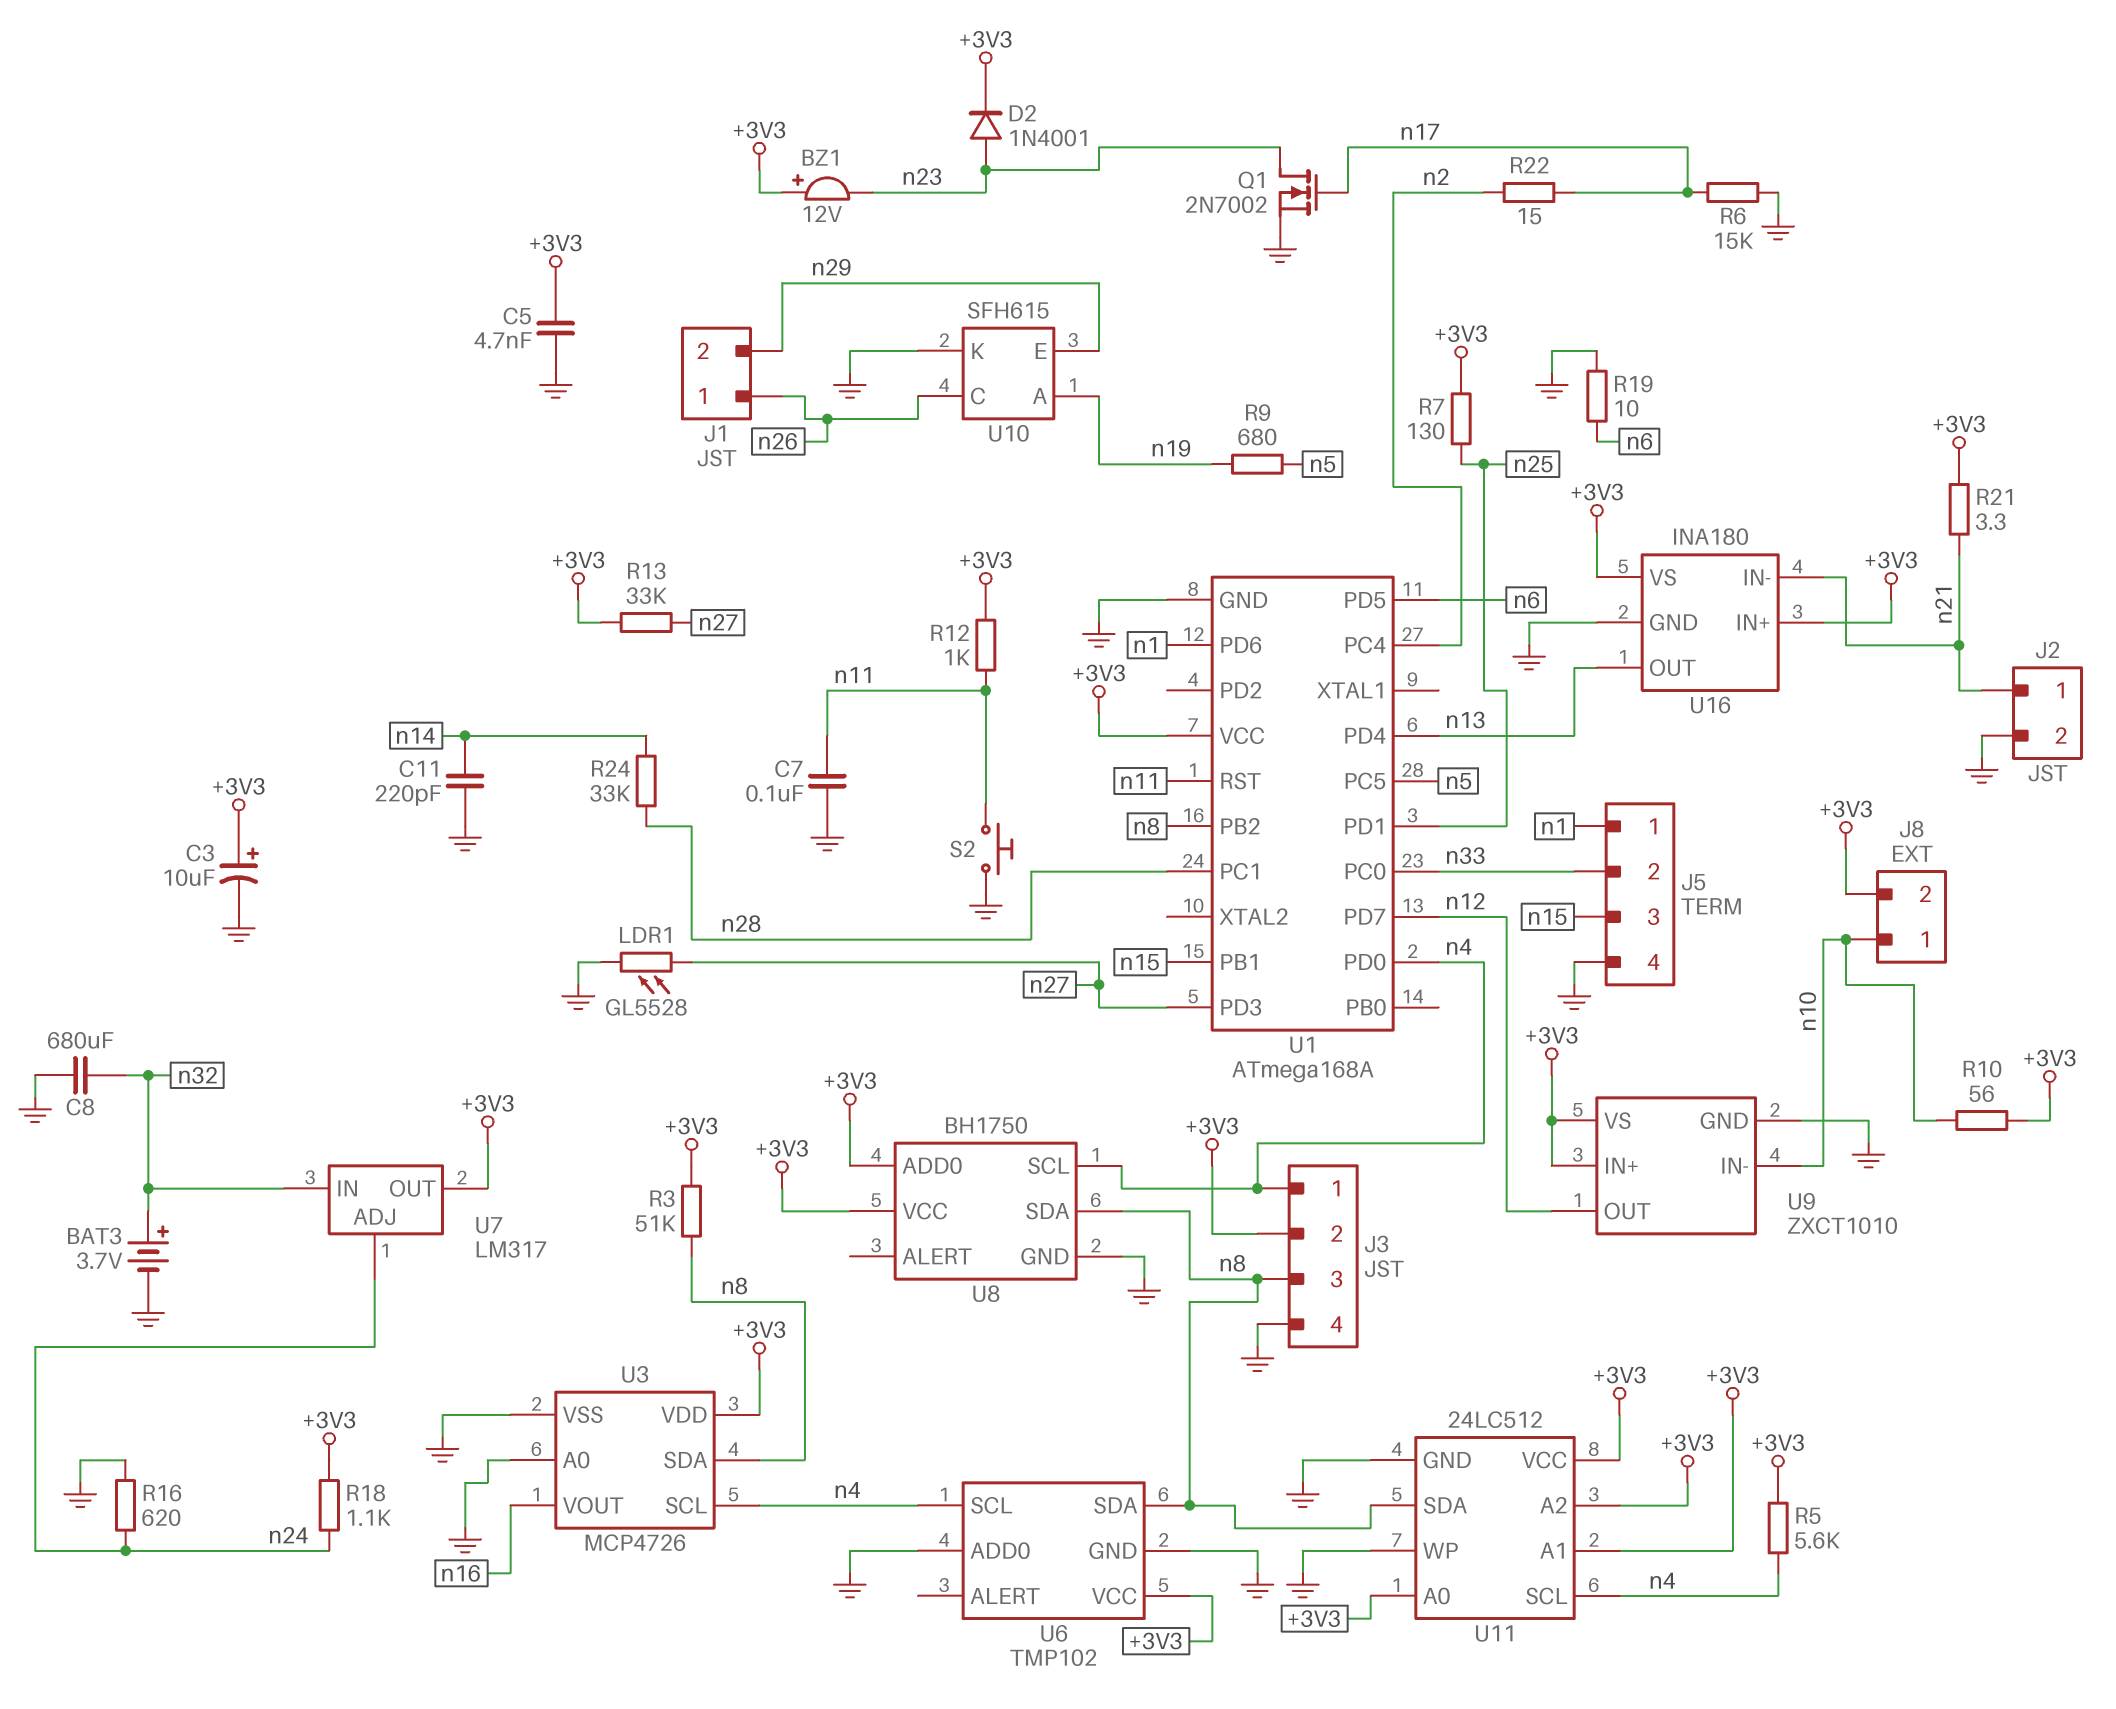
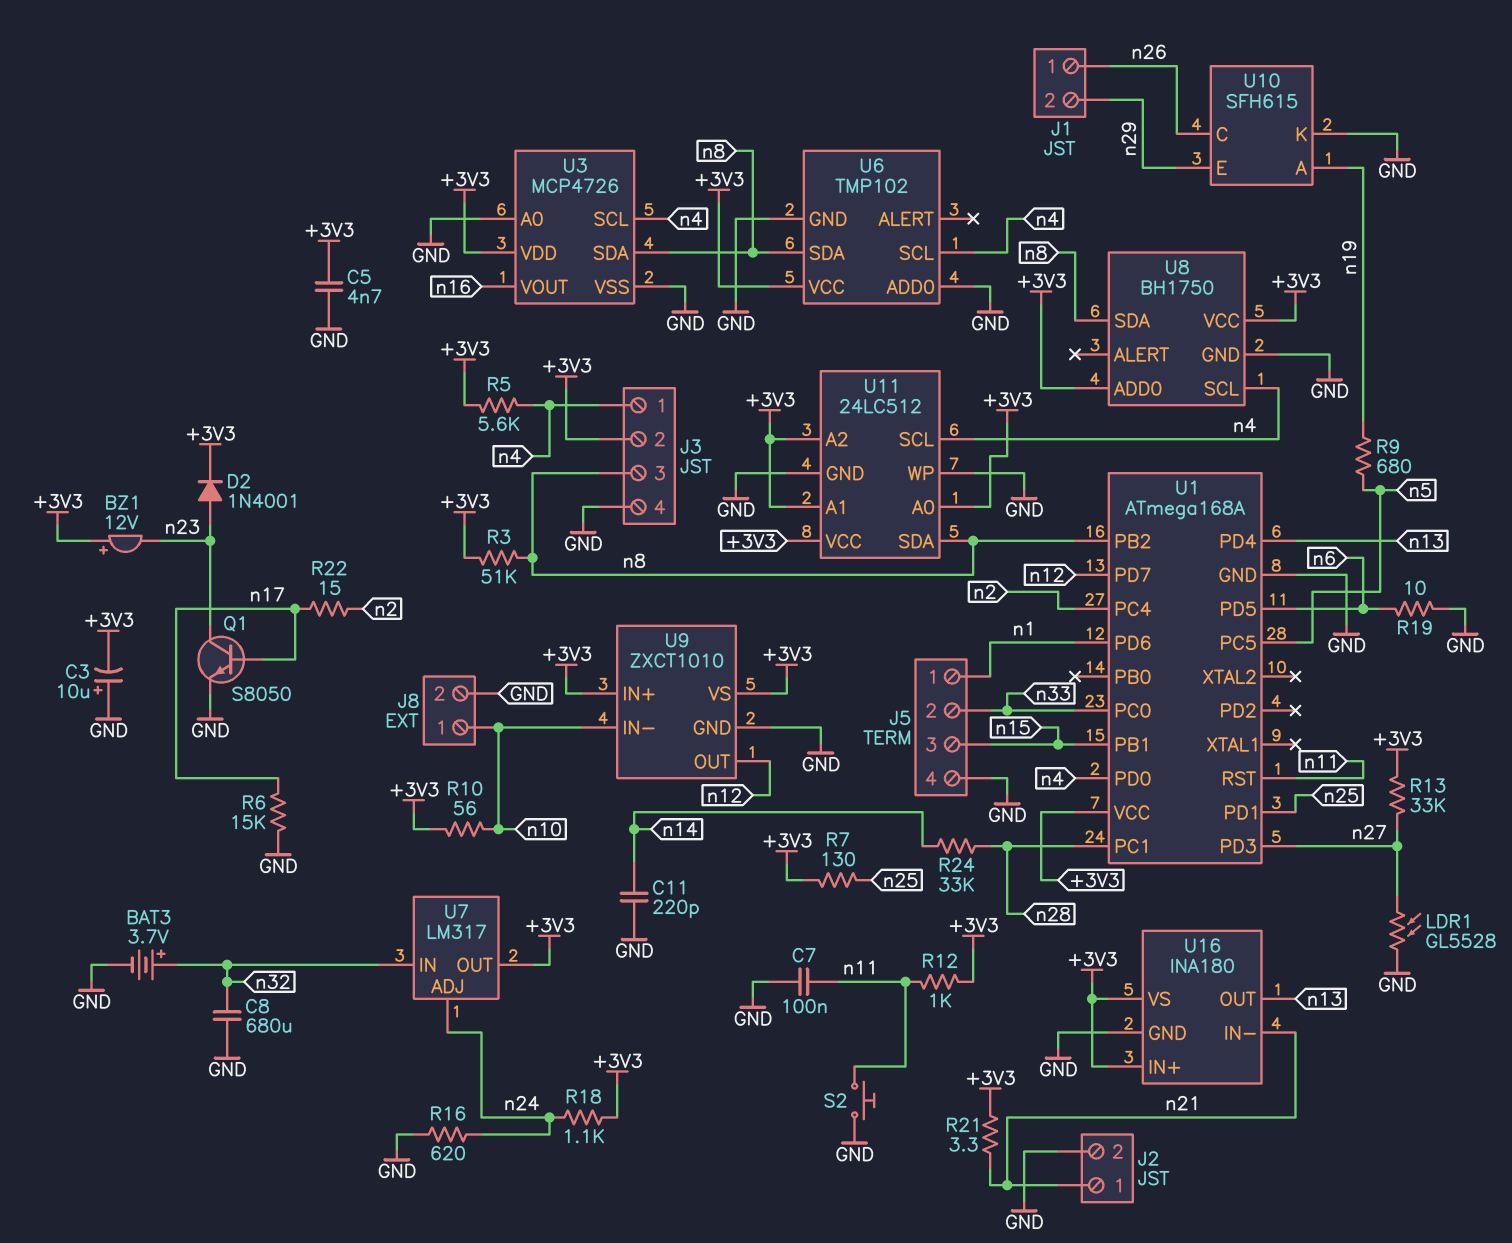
C3: 10uF (plus +3V3, minus GND) -> 10uF (plus GND, minus +3V3)
J8 pin 2: +3V3 -> GND
Q1: NMOS 2N7002 (G n17, D n23, S GND) -> NPN S8050 (B n17, C n23, E GND)

